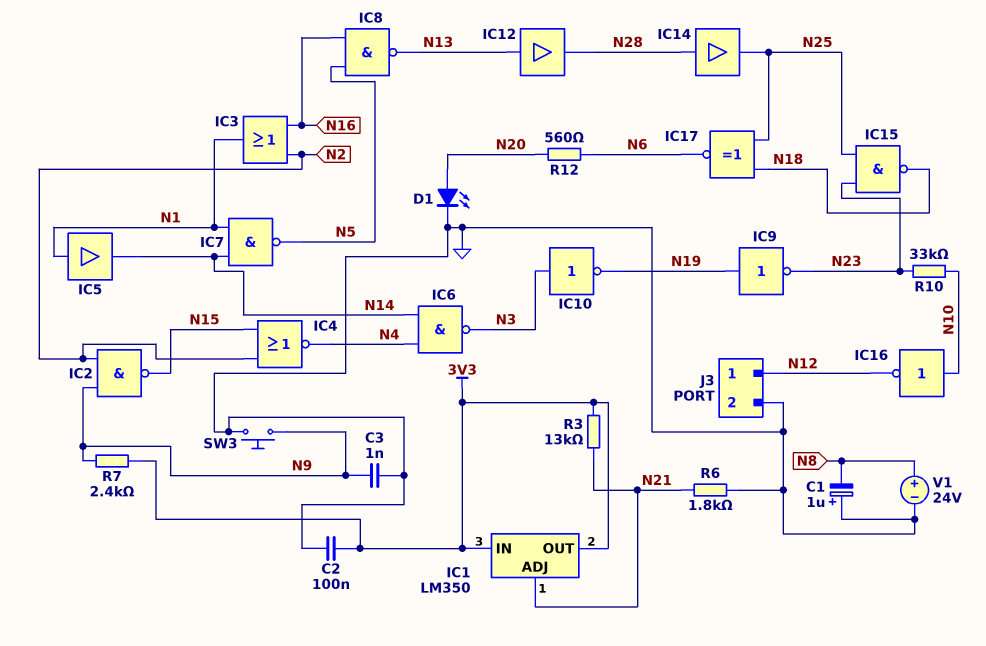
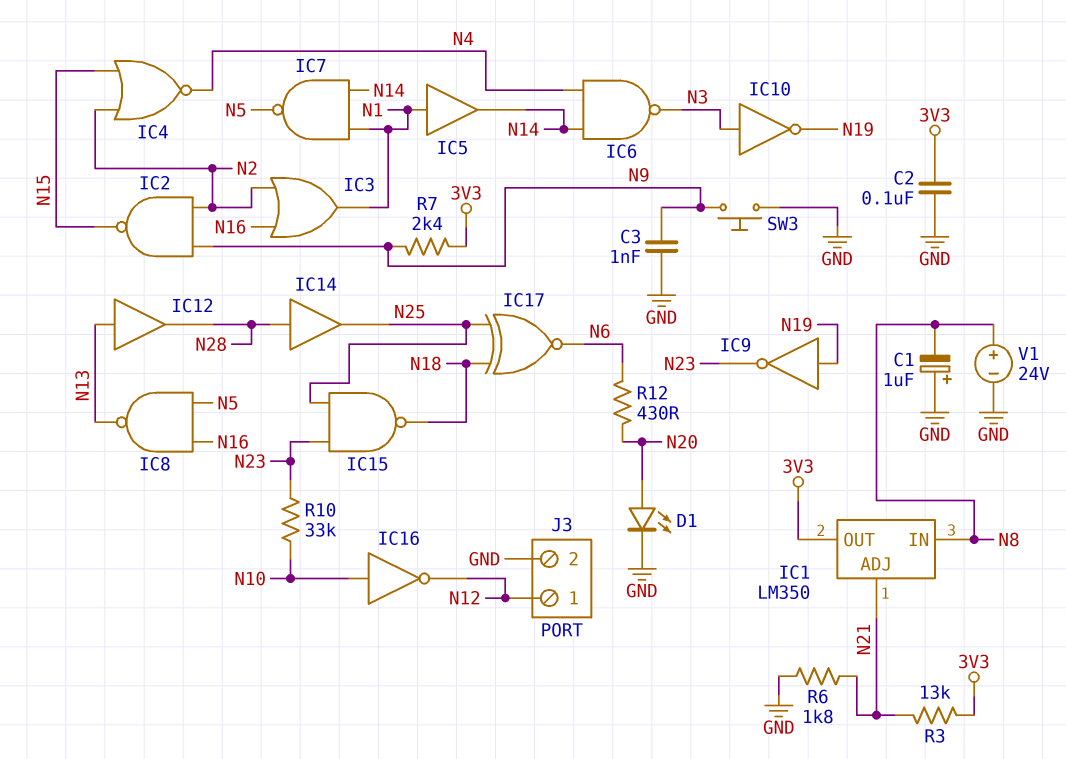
IC1 pin IN: 3V3 -> N8
R12: 560 (N6, N20) -> 430 (N6, N20)

